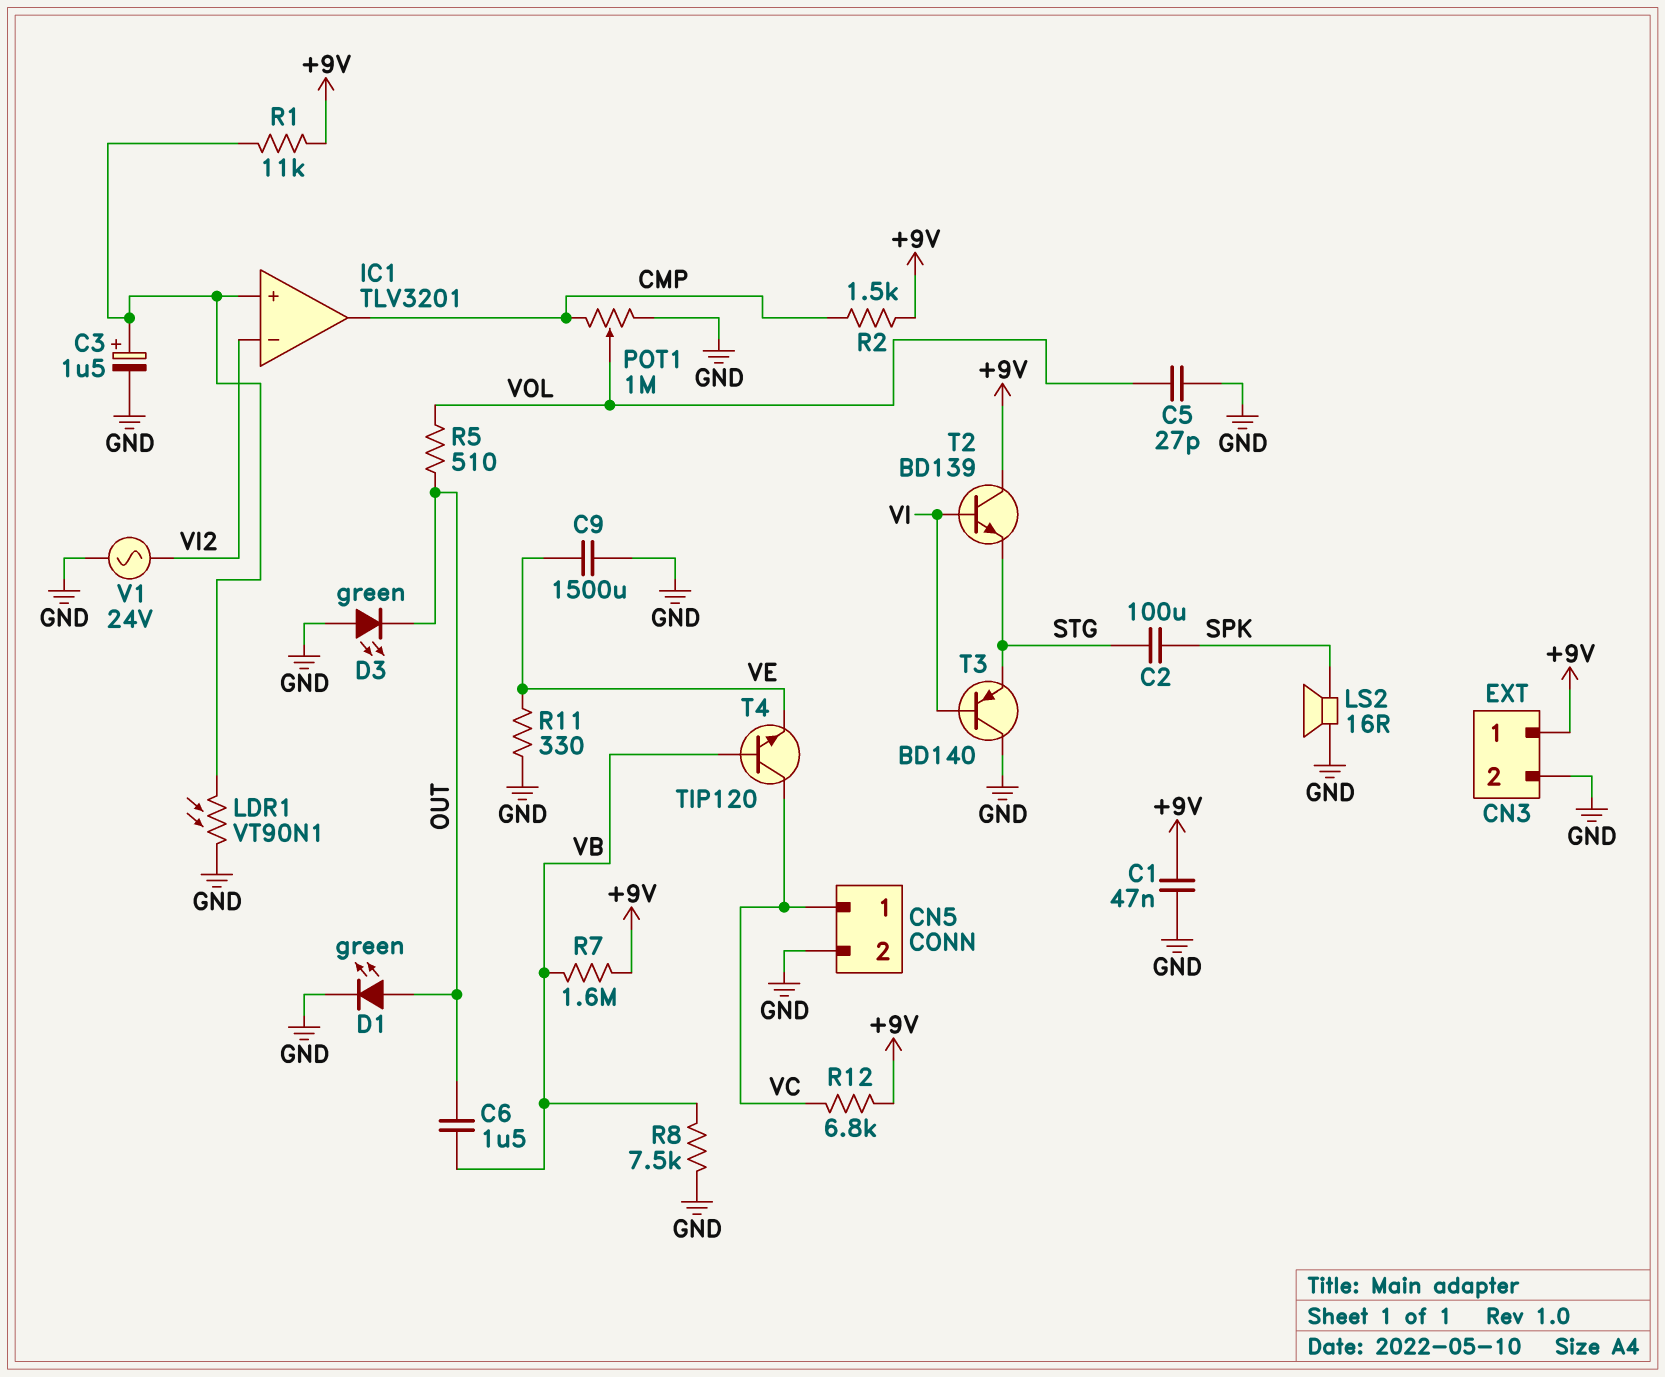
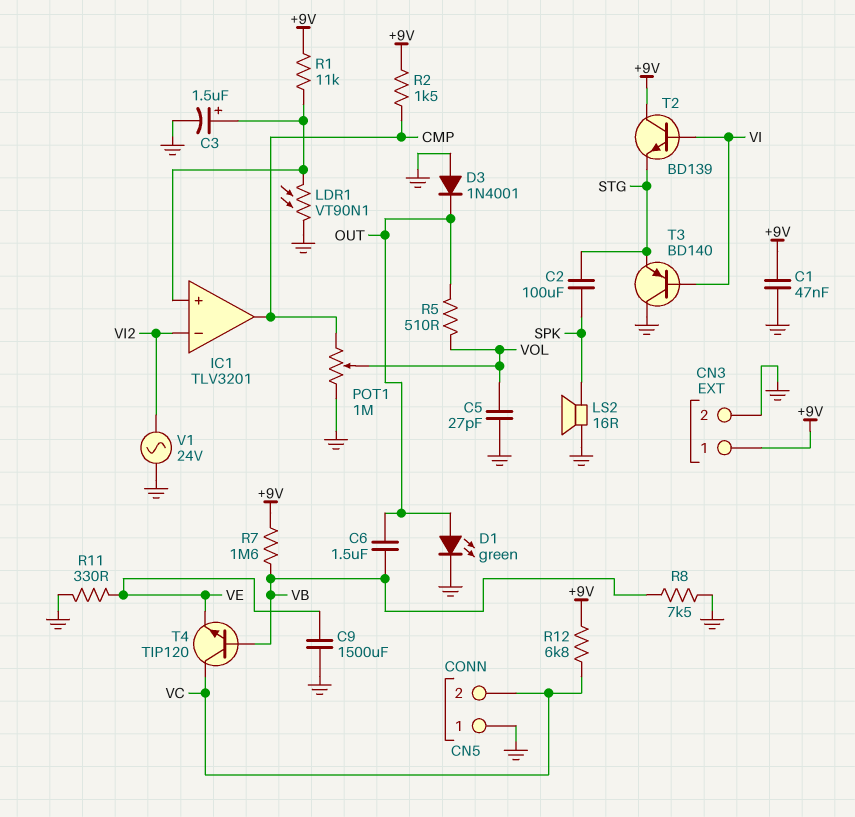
CN5 pin 1: VC -> GND
CN5 pin 2: GND -> VC
D3: LED green (A GND, K OUT) -> diode 1N4001 (A GND, K OUT)

